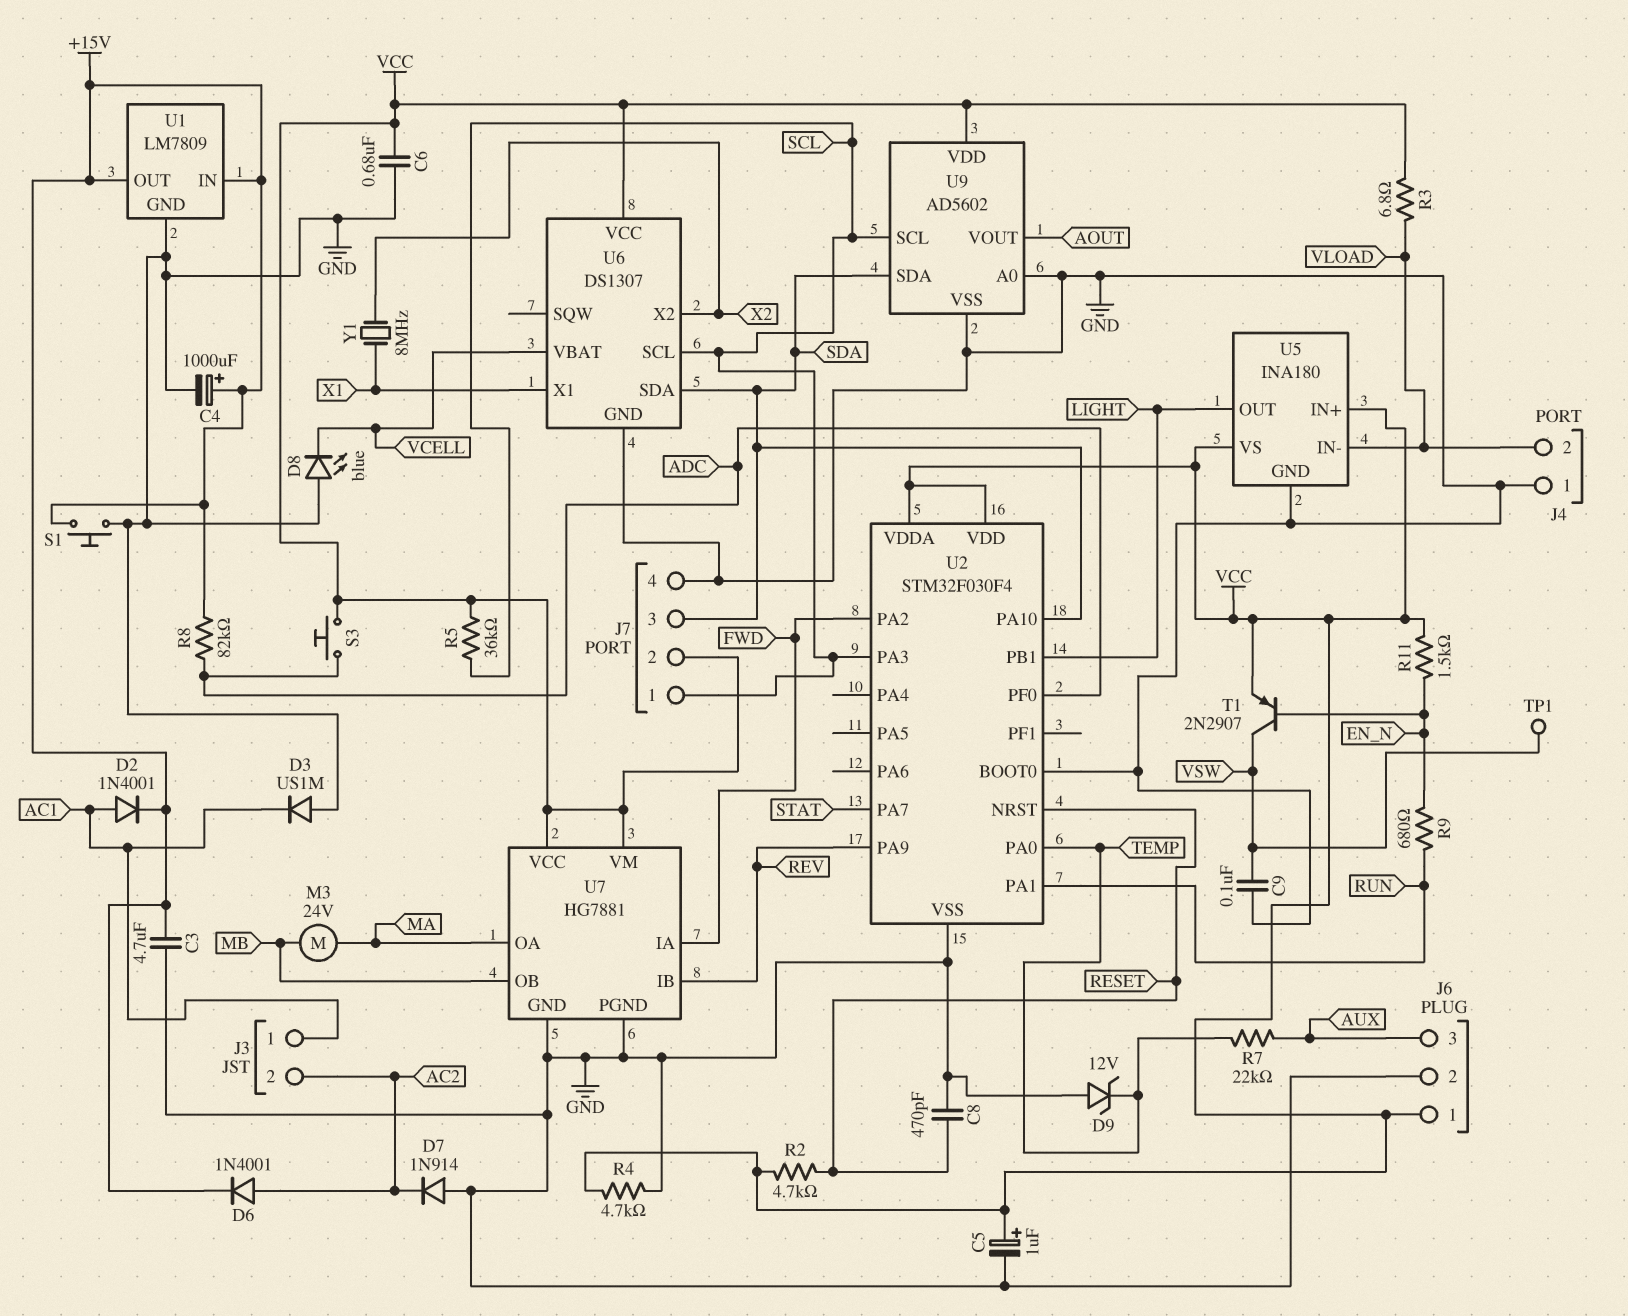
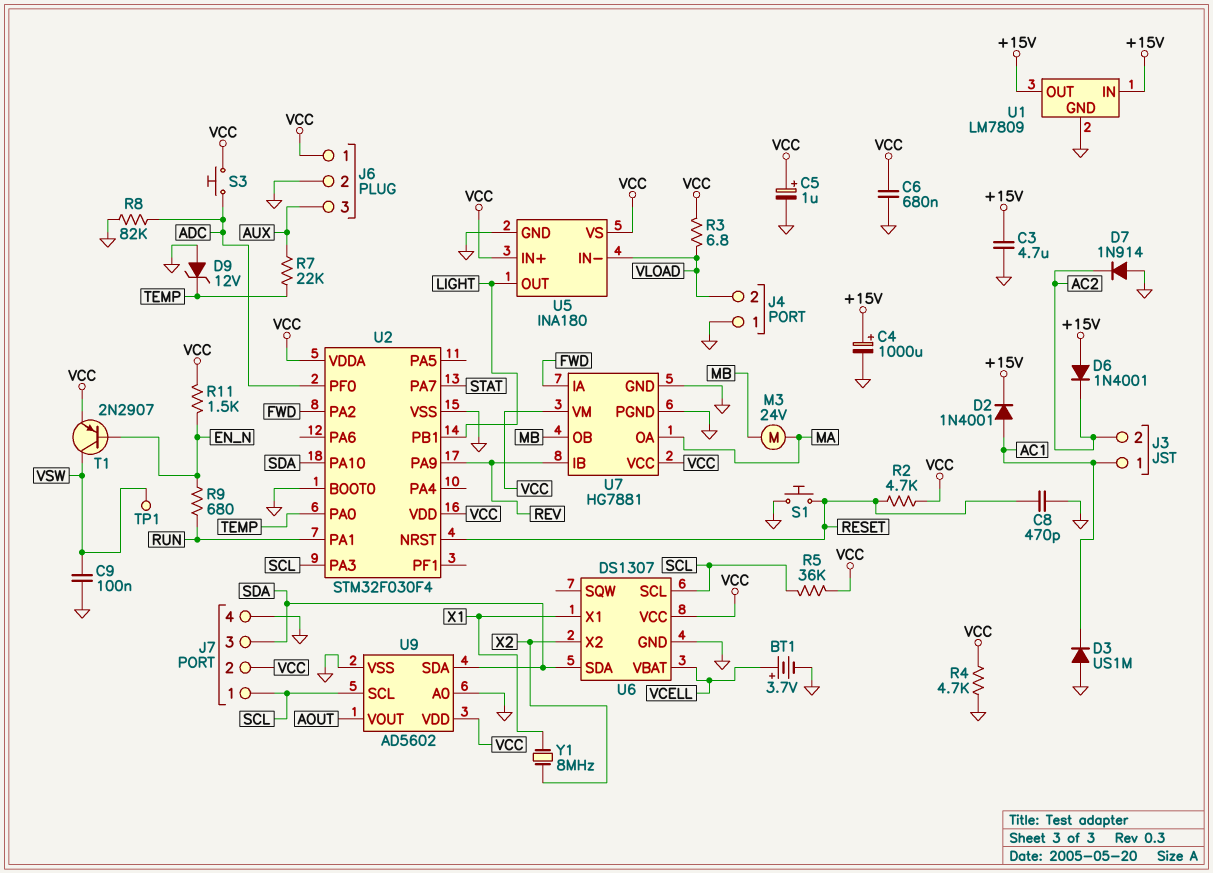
BT1: none -> 3.7V (plus VCELL, minus GND)
D6: diode 1N4001 (A AC2, K +15V) -> diode 1N4001 (A +15V, K AC2)
D8: LED blue (A GND, K VCELL) -> none
R8: 82k (+15V, ADC) -> 82k (ADC, GND)
S1: button (+15V, GND) -> button (GND, RESET)

